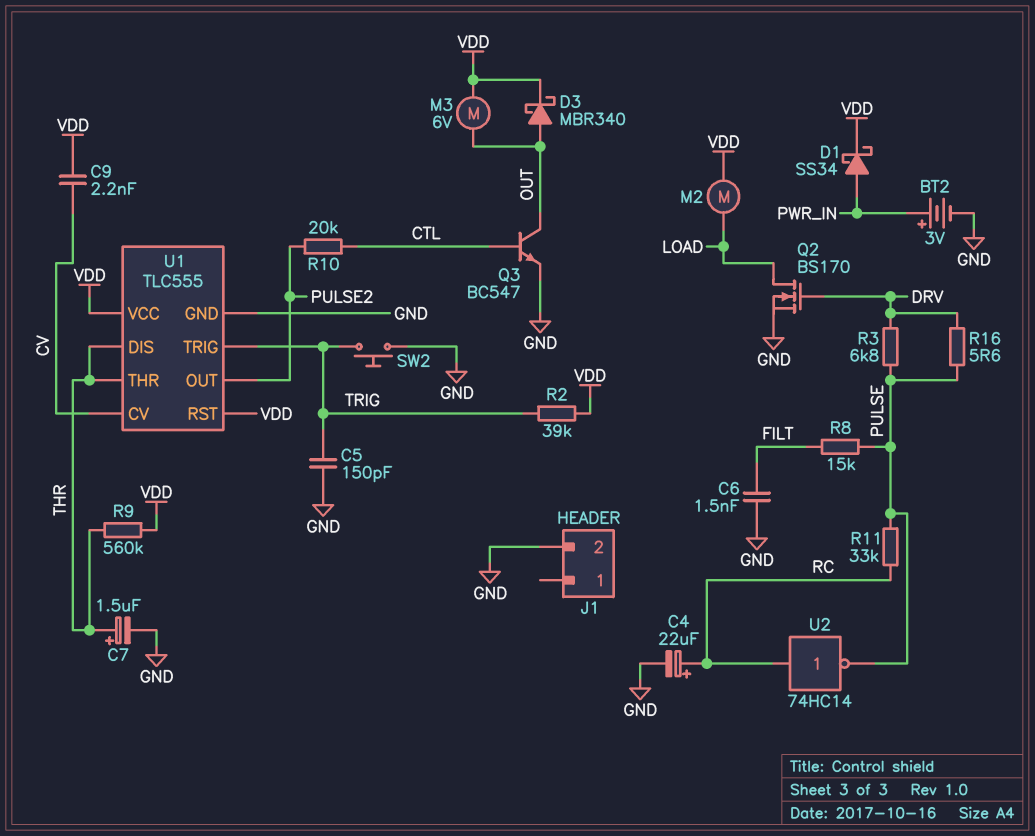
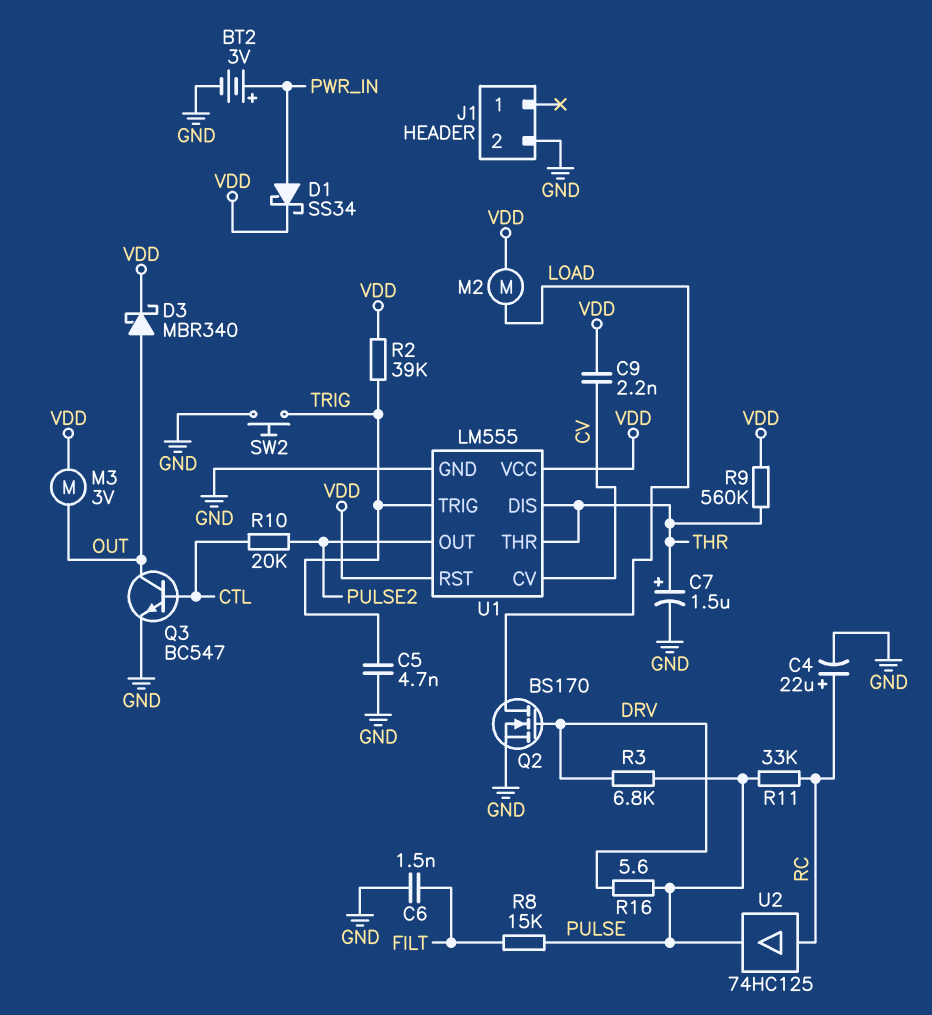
C5: 150pF (GND, TRIG) -> 4.7nF (GND, TRIG)
M3: motor 6V (OUT, VDD) -> motor 3V (OUT, VDD)
U1: TLC555 -> LM555
U2: NOT 74HC14 (in RC, out PULSE) -> buffer 74HC125 (in RC, out PULSE)

